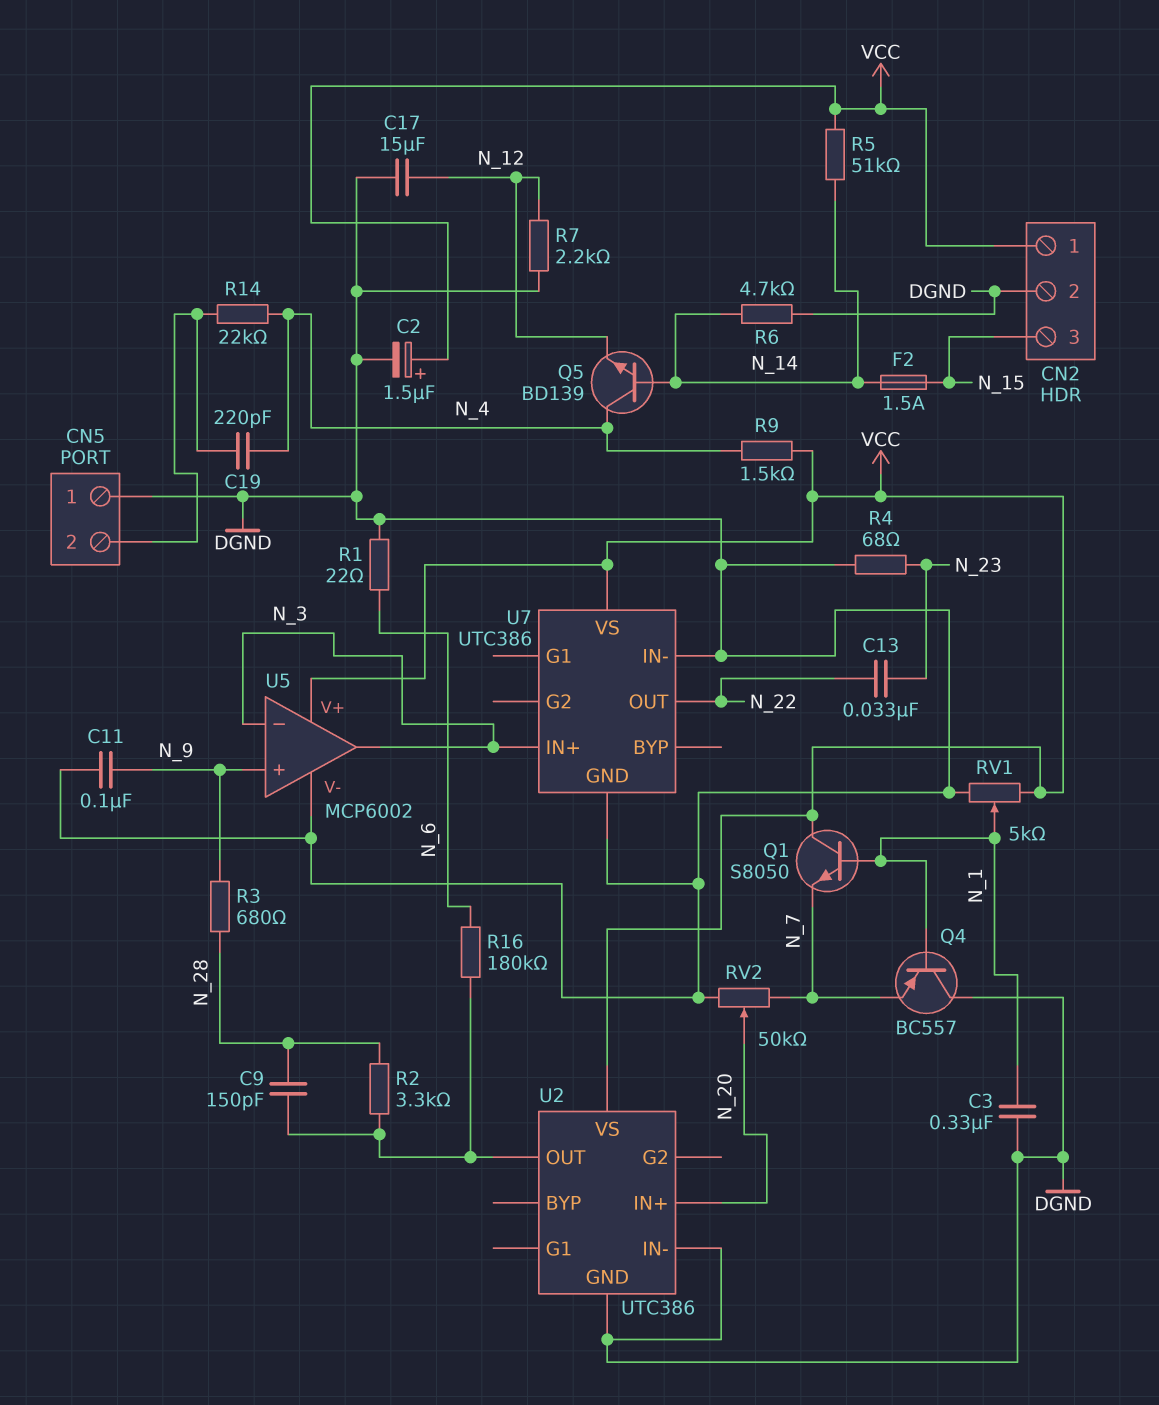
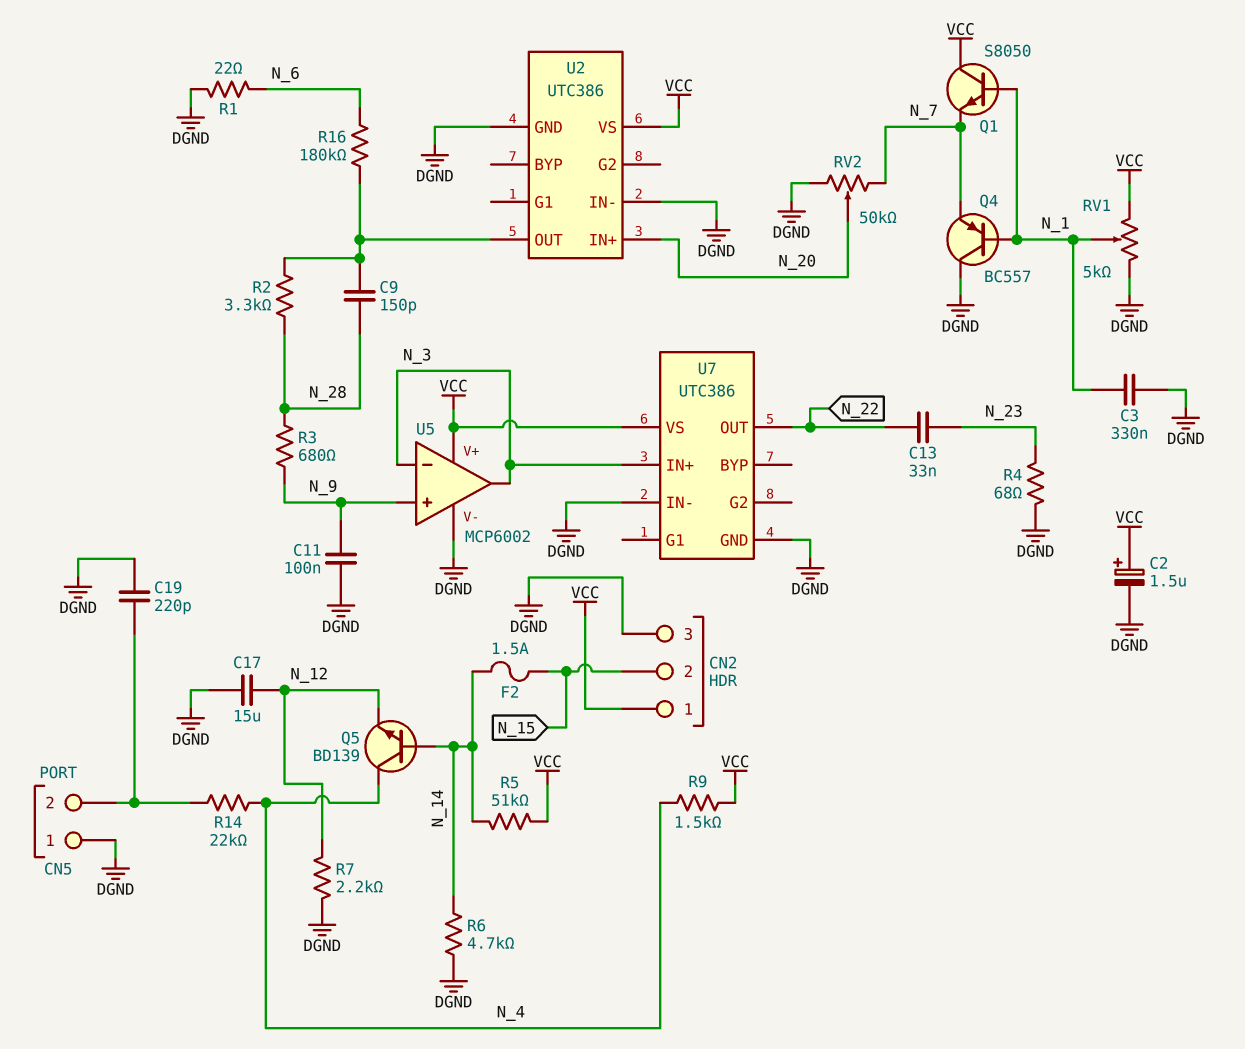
C19: 220pF (CN5/2, N_4) -> 220pF (CN5/2, DGND)
CN2 pin 2: DGND -> N_15
CN2 pin 3: N_15 -> DGND

